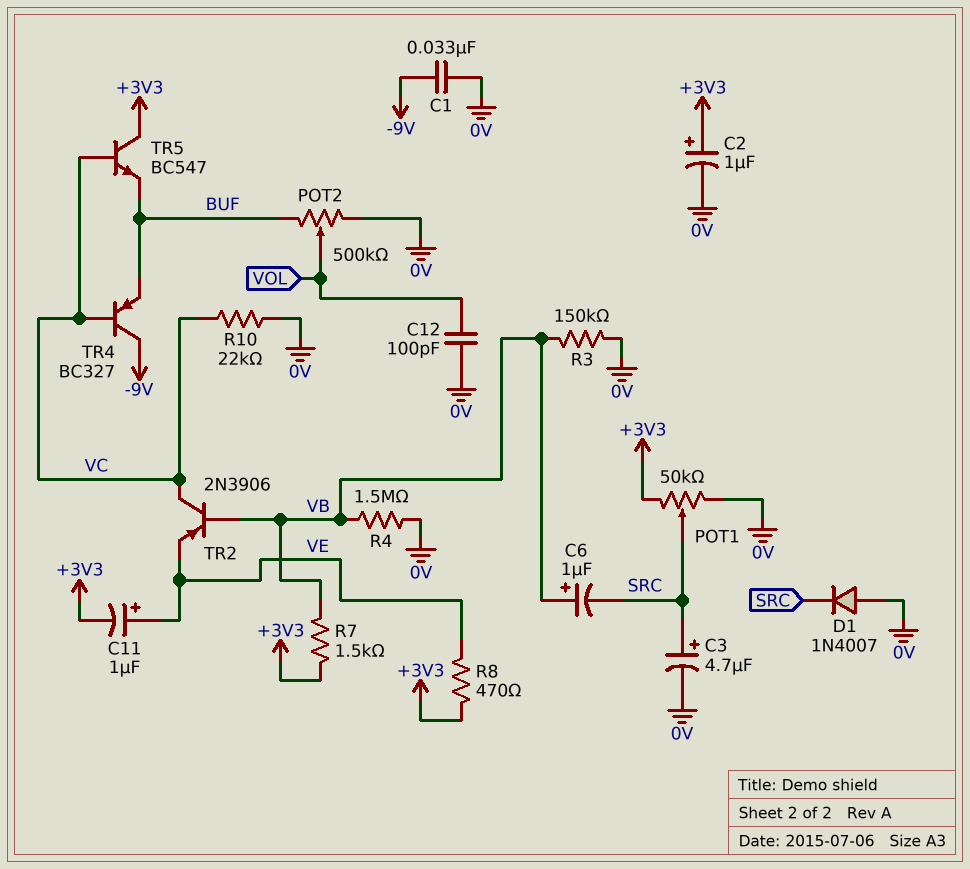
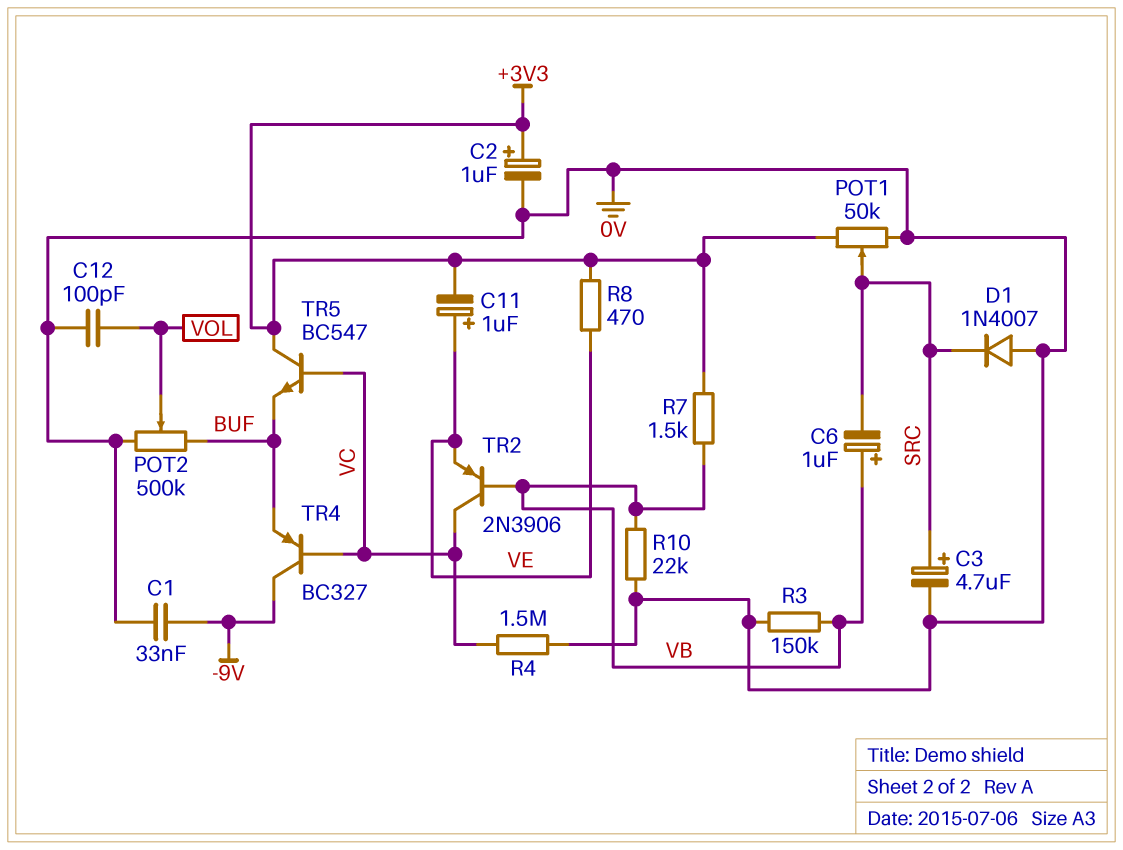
R4: 1.5M (0V, VB) -> 1.5M (0V, VC)
R10: 22k (0V, VC) -> 22k (0V, VB)

